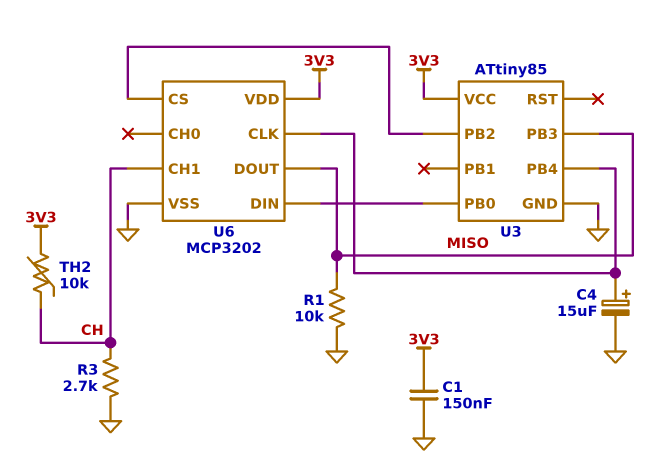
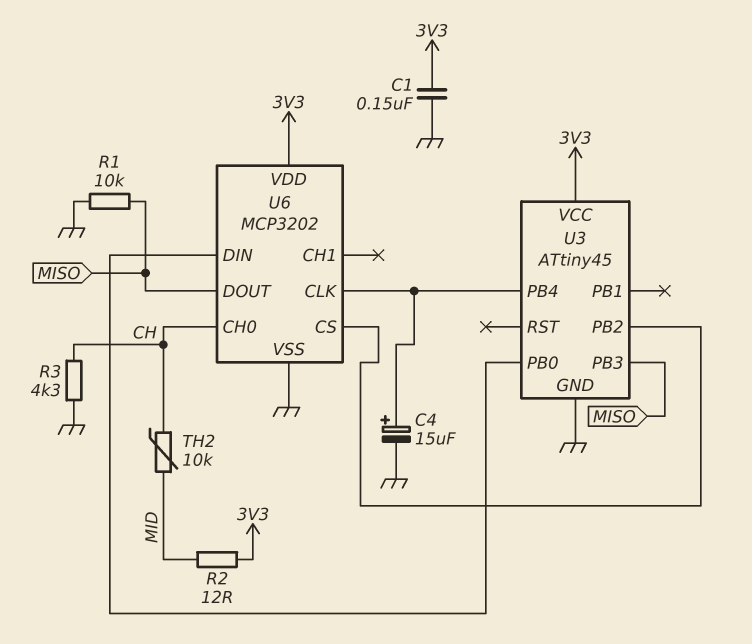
R2: none -> 12 (3V3, MID)
R3: 2.7k (CH, GND) -> 4.3k (CH, GND)
TH2: 10k (3V3, CH) -> 10k (CH, MID)
U3: ATtiny85 -> ATtiny45
U6 pin CH0: none -> CH
U6 pin CH1: CH -> none

